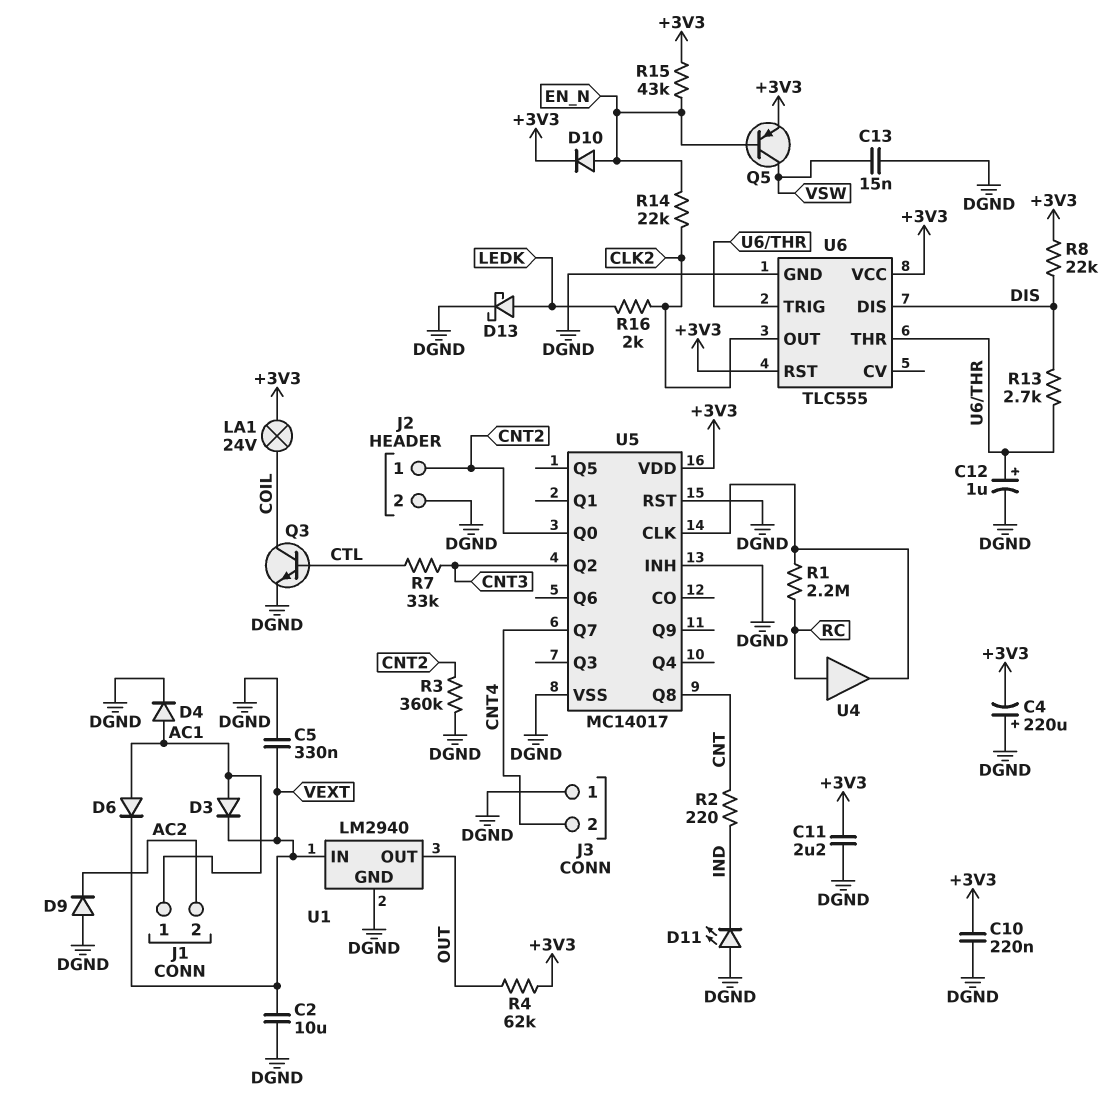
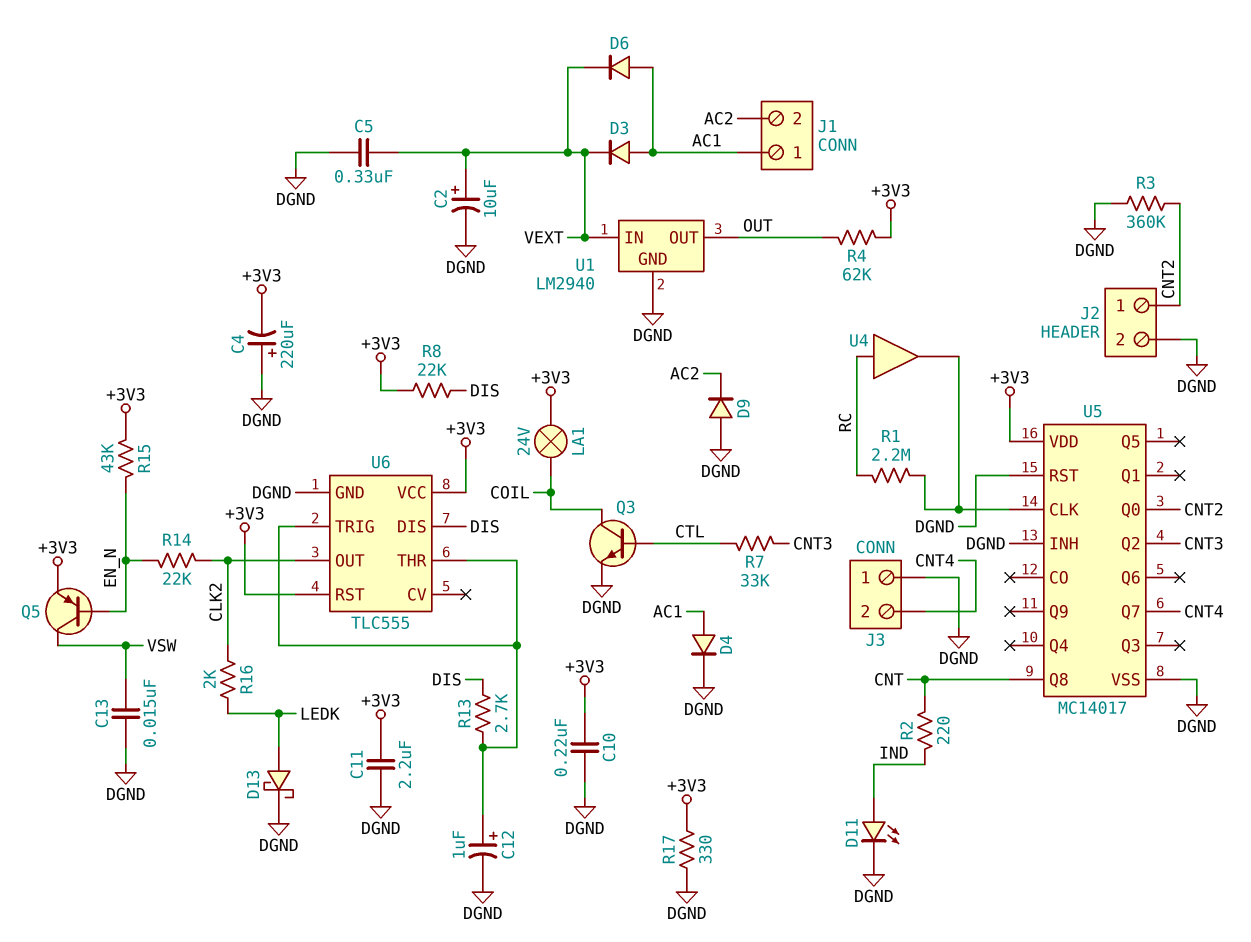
C2: 10uF (DGND, VEXT) -> 10uF (plus VEXT, minus DGND)
D10: diode (A EN_N, K +3V3) -> none
D11: LED (A DGND, K IND) -> LED (A IND, K DGND)
R17: none -> 330 (+3V3, DGND)

